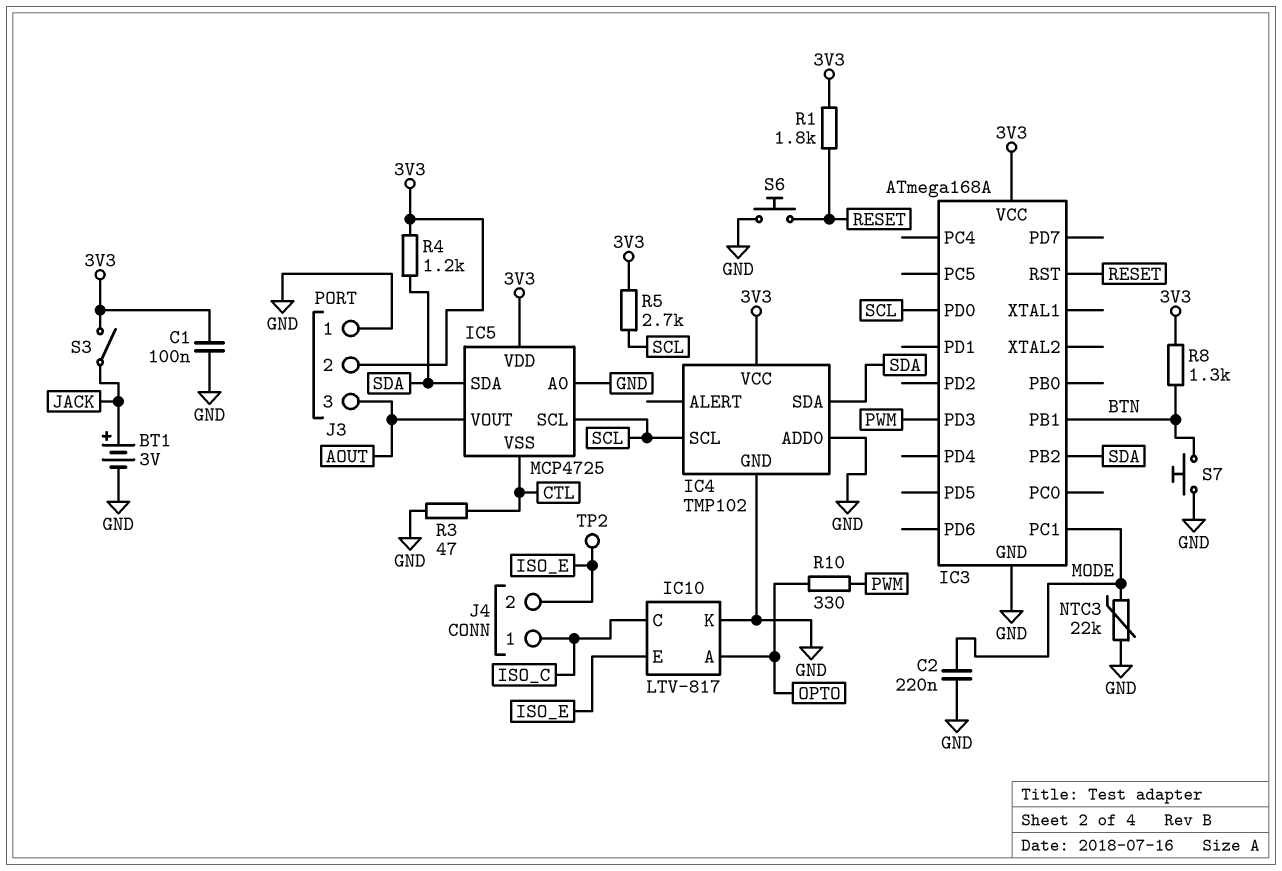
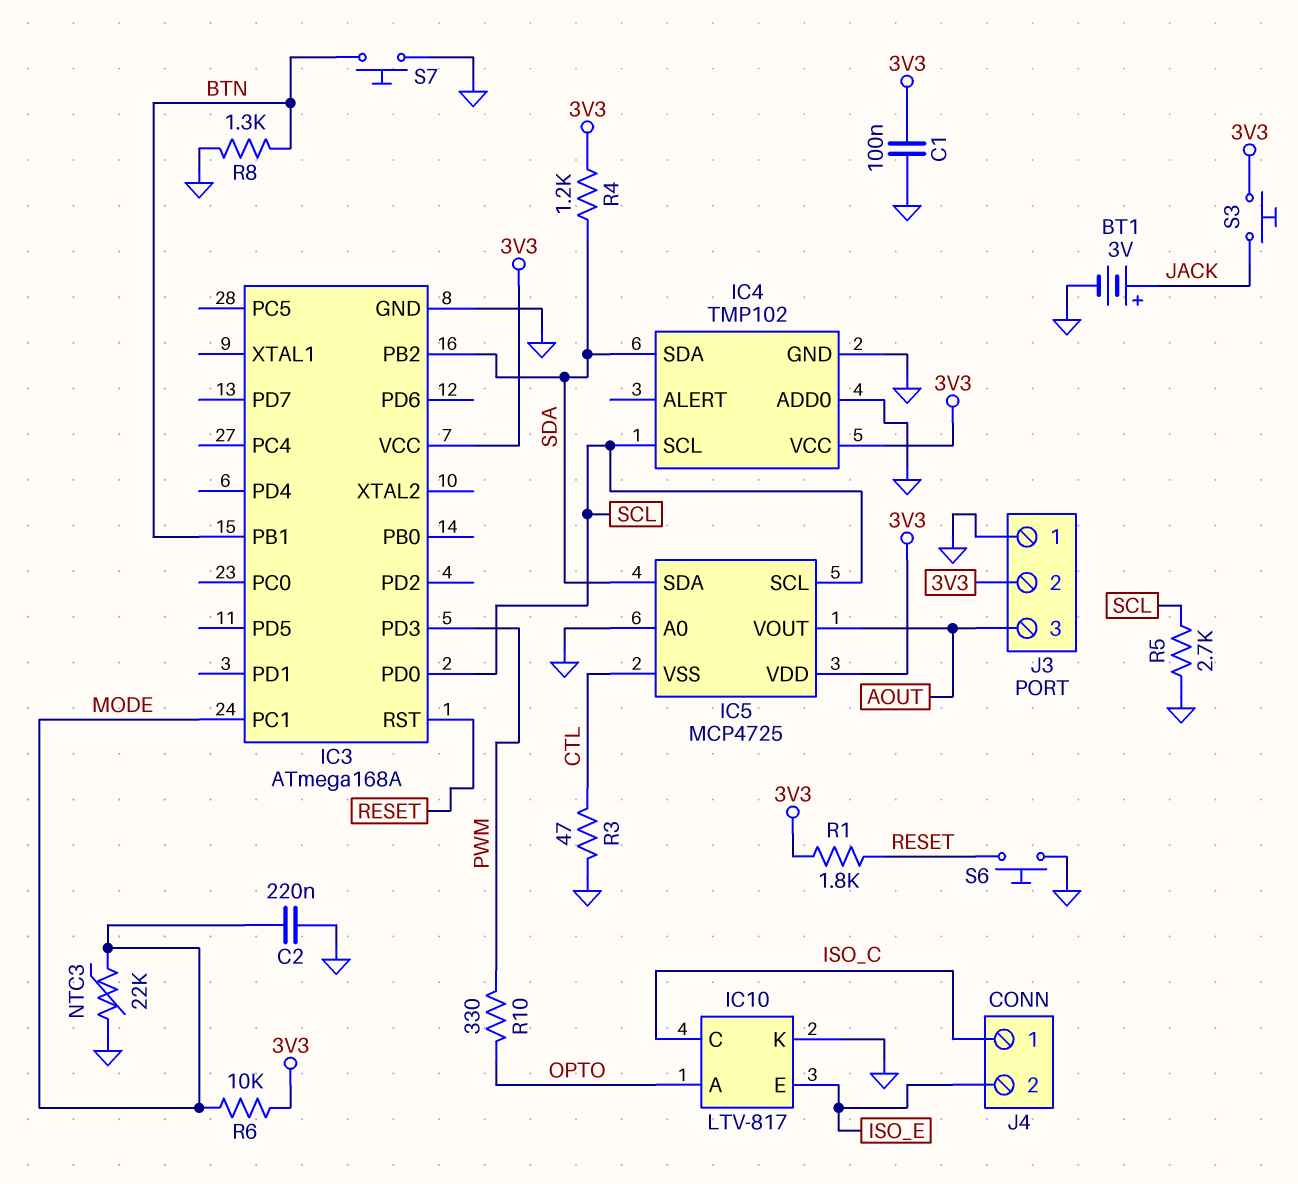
R5: 2.7k (3V3, SCL) -> 2.7k (GND, SCL)
R6: none -> 10k (3V3, MODE)
R8: 1.3k (3V3, BTN) -> 1.3k (BTN, GND)
S3: switch (3V3, JACK) -> button (3V3, JACK)
TP2: test point (ISO_E) -> none

